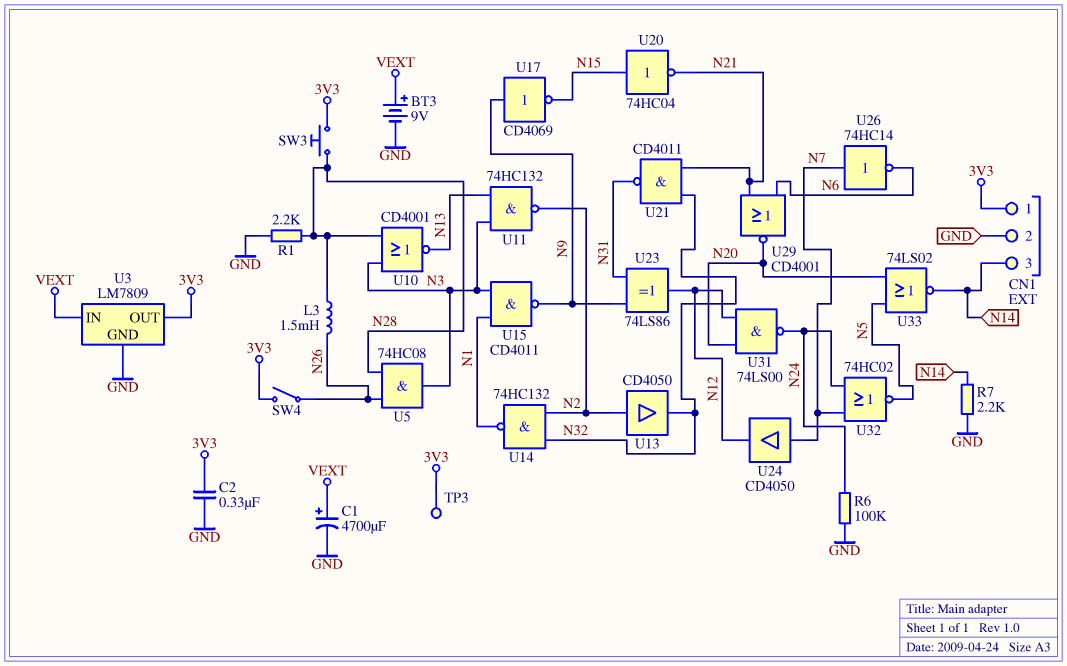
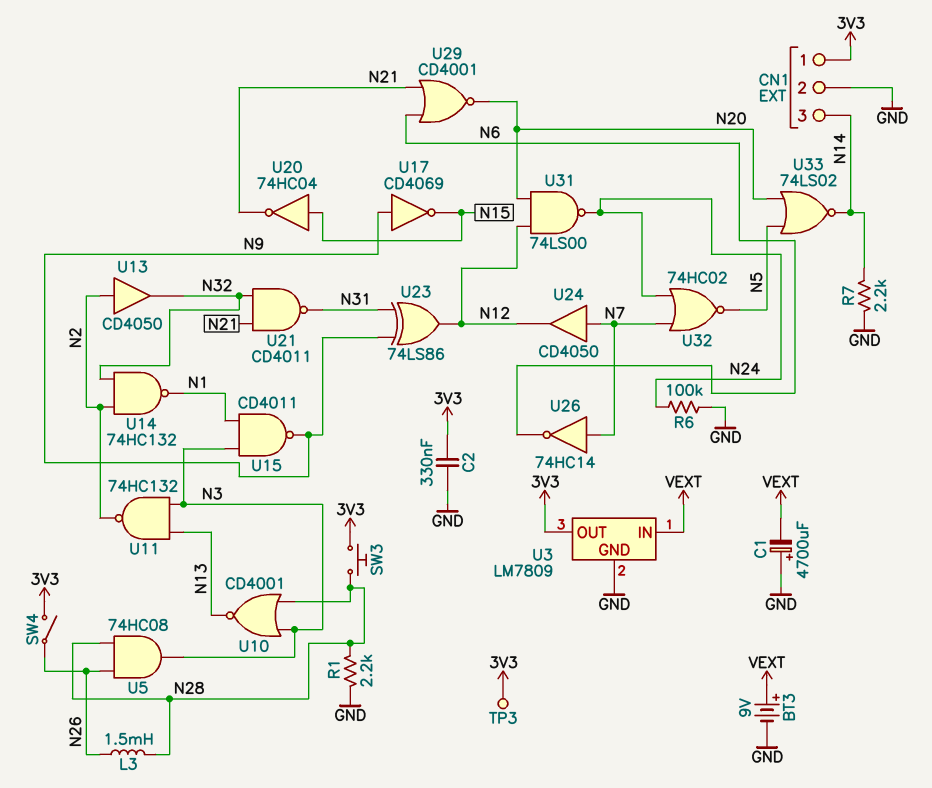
C1: 4700uF (plus VEXT, minus GND) -> 4700uF (plus GND, minus VEXT)

